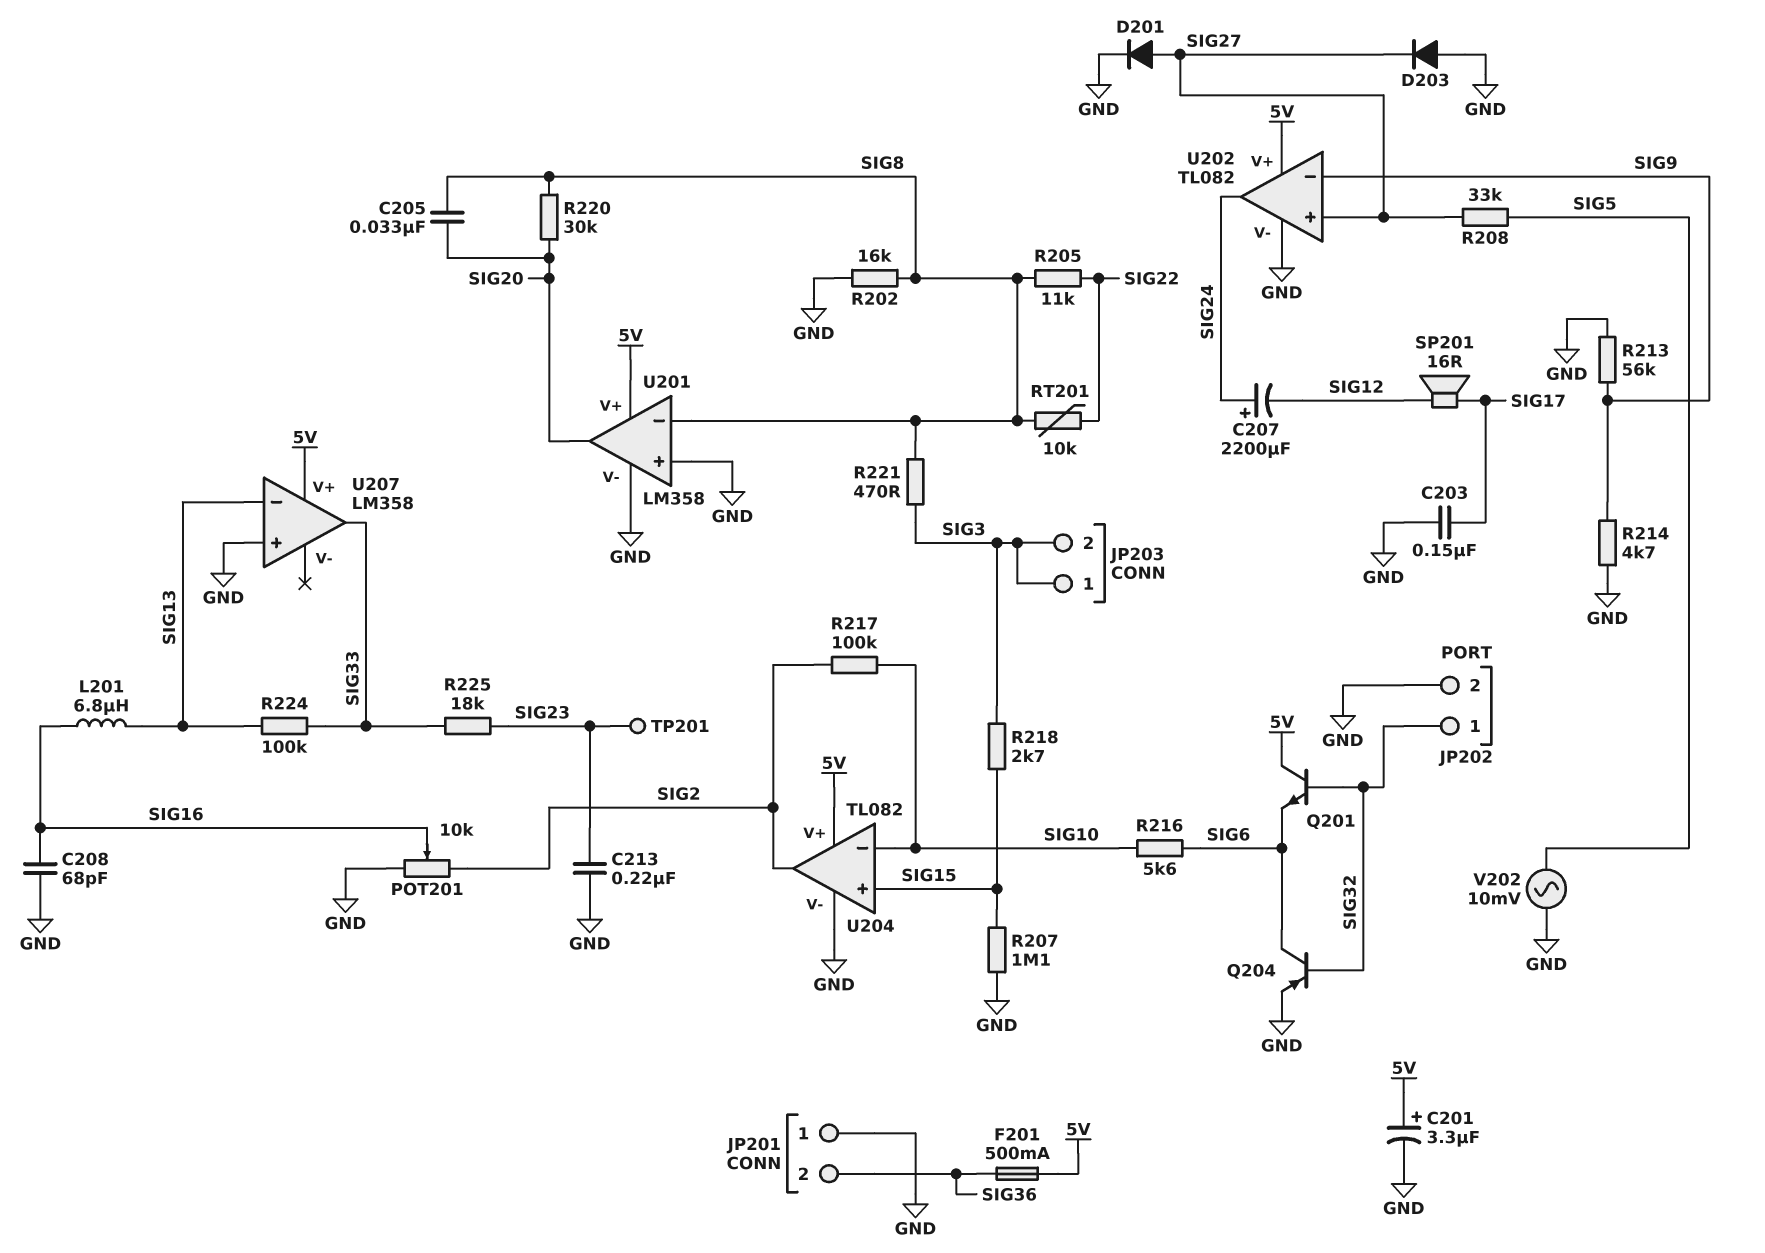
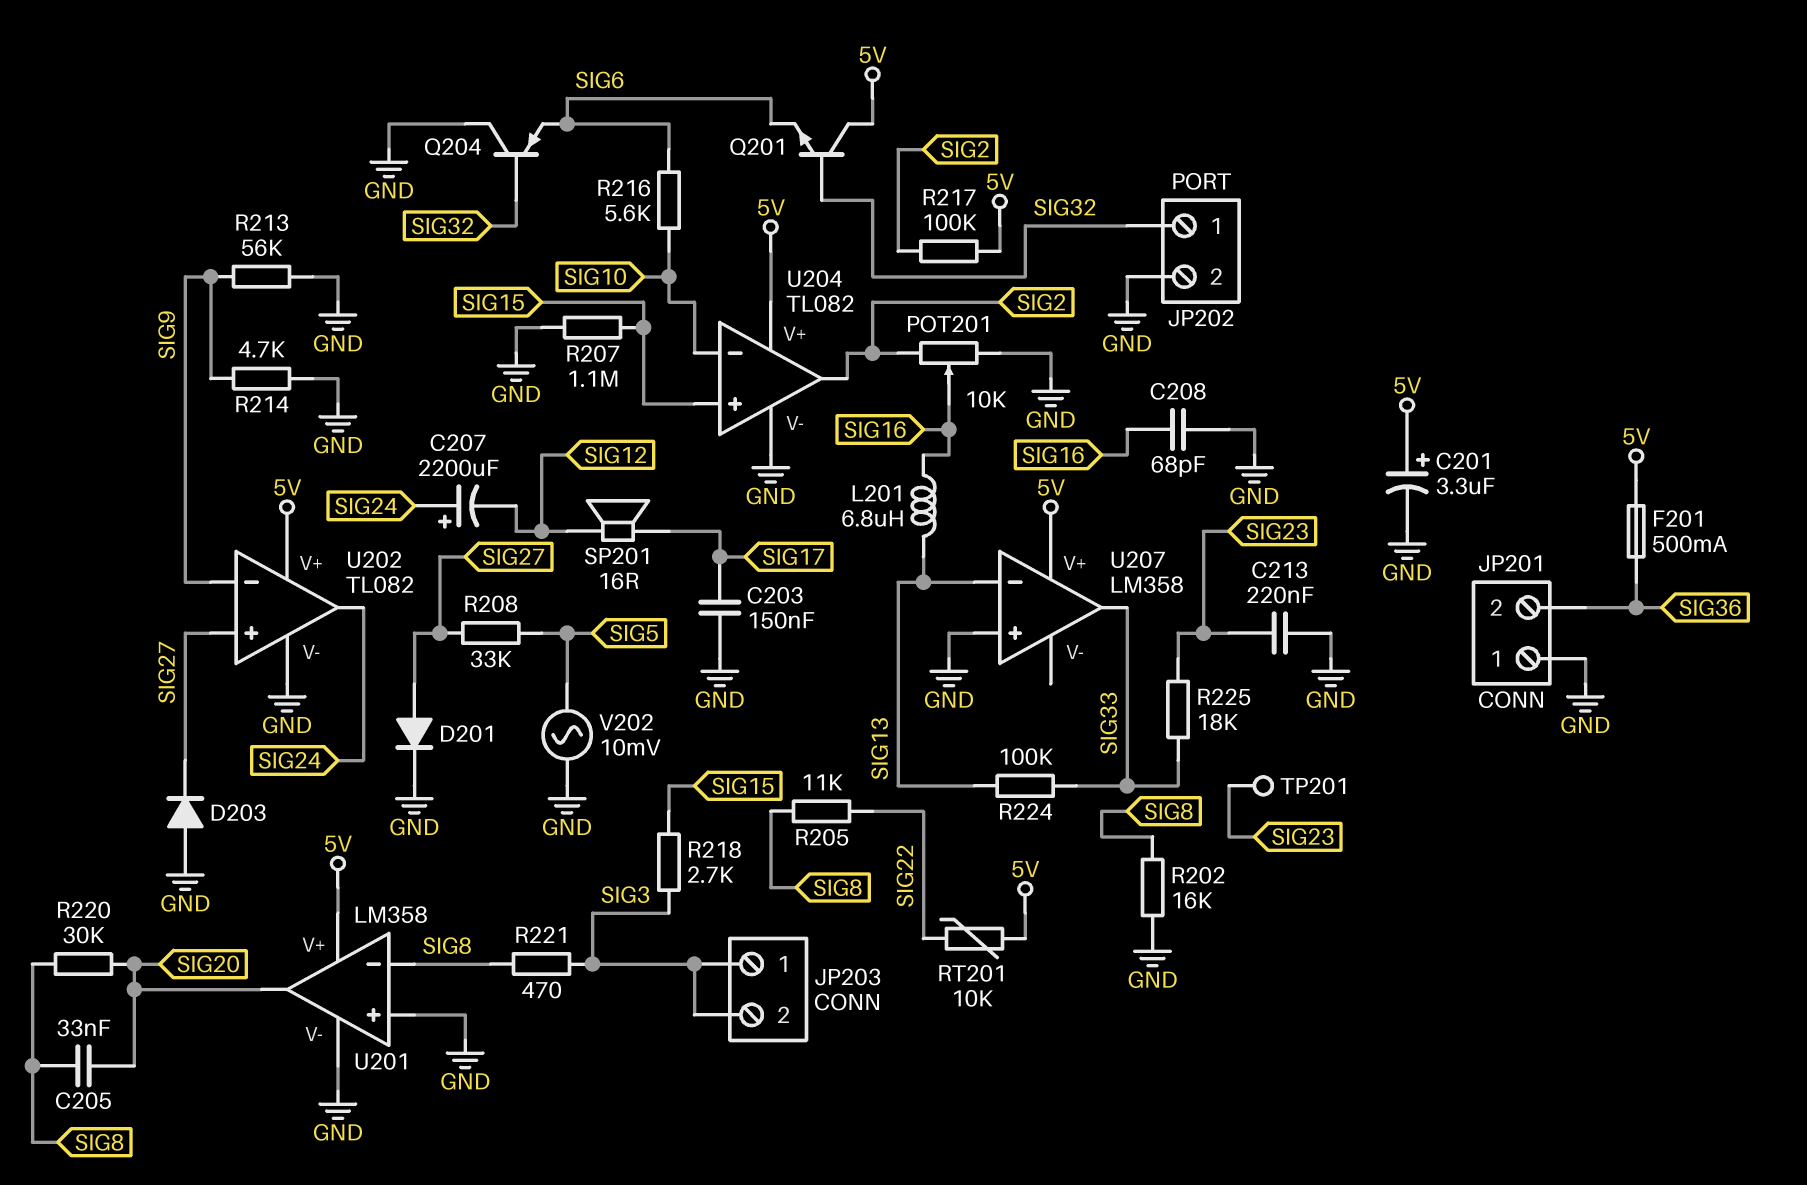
Q204: PNP (B SIG32, C SIG6, E GND) -> PNP (B SIG32, C GND, E SIG6)
R217: 100k (SIG2, SIG10) -> 100k (5V, SIG2)
RT201: 10k (SIG8, SIG22) -> 10k (5V, SIG22)

